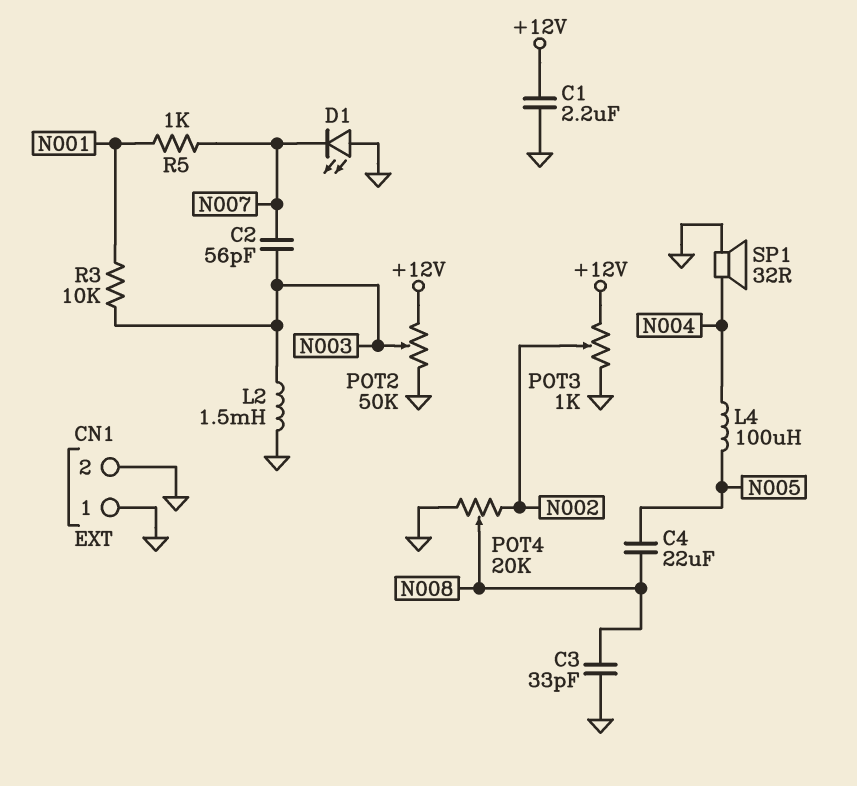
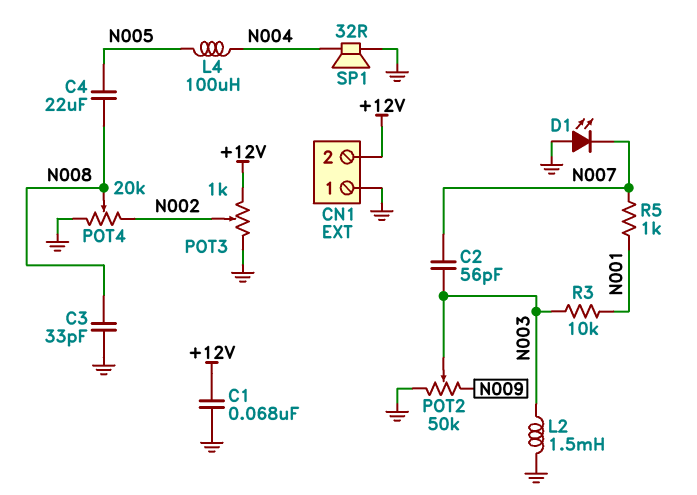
C1: 2.2uF (+12V, GND) -> 68nF (+12V, GND)
CN1 pin 2: GND -> +12V
POT2: 50k (+12V, GND, wiper N003) -> 50k (GND, N009, wiper N003)

